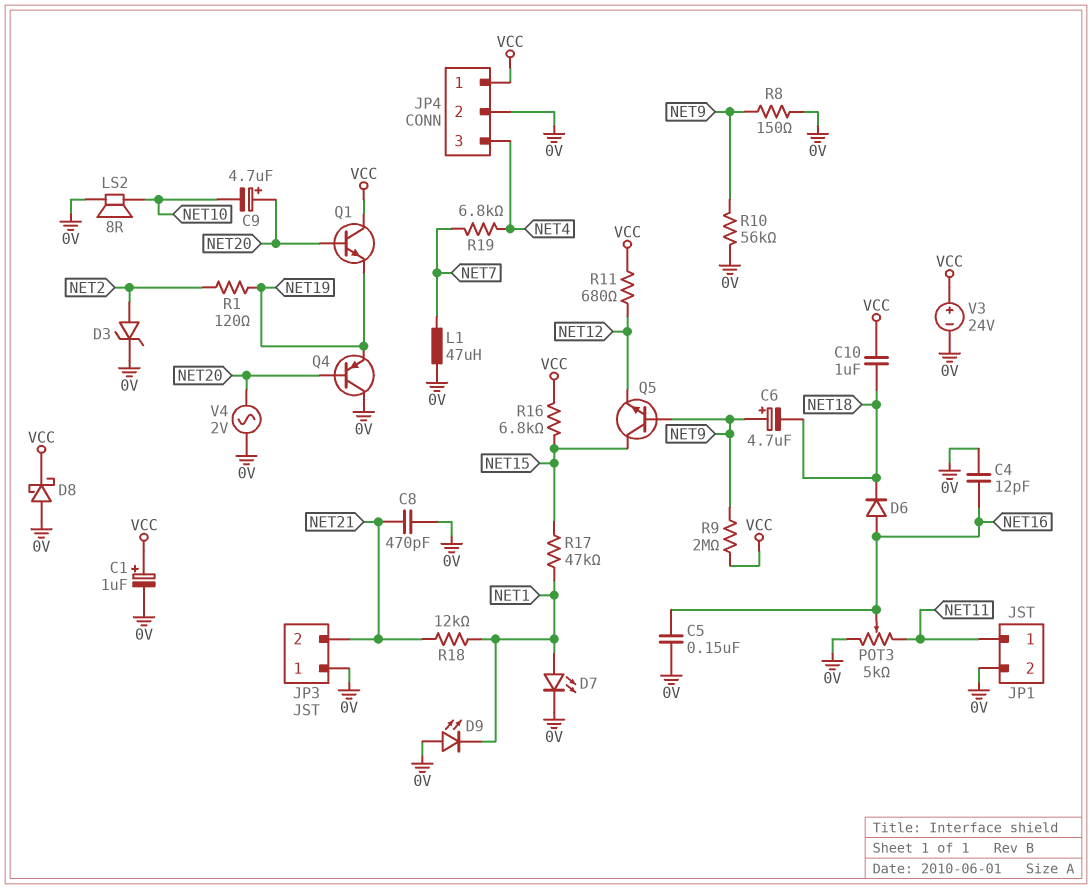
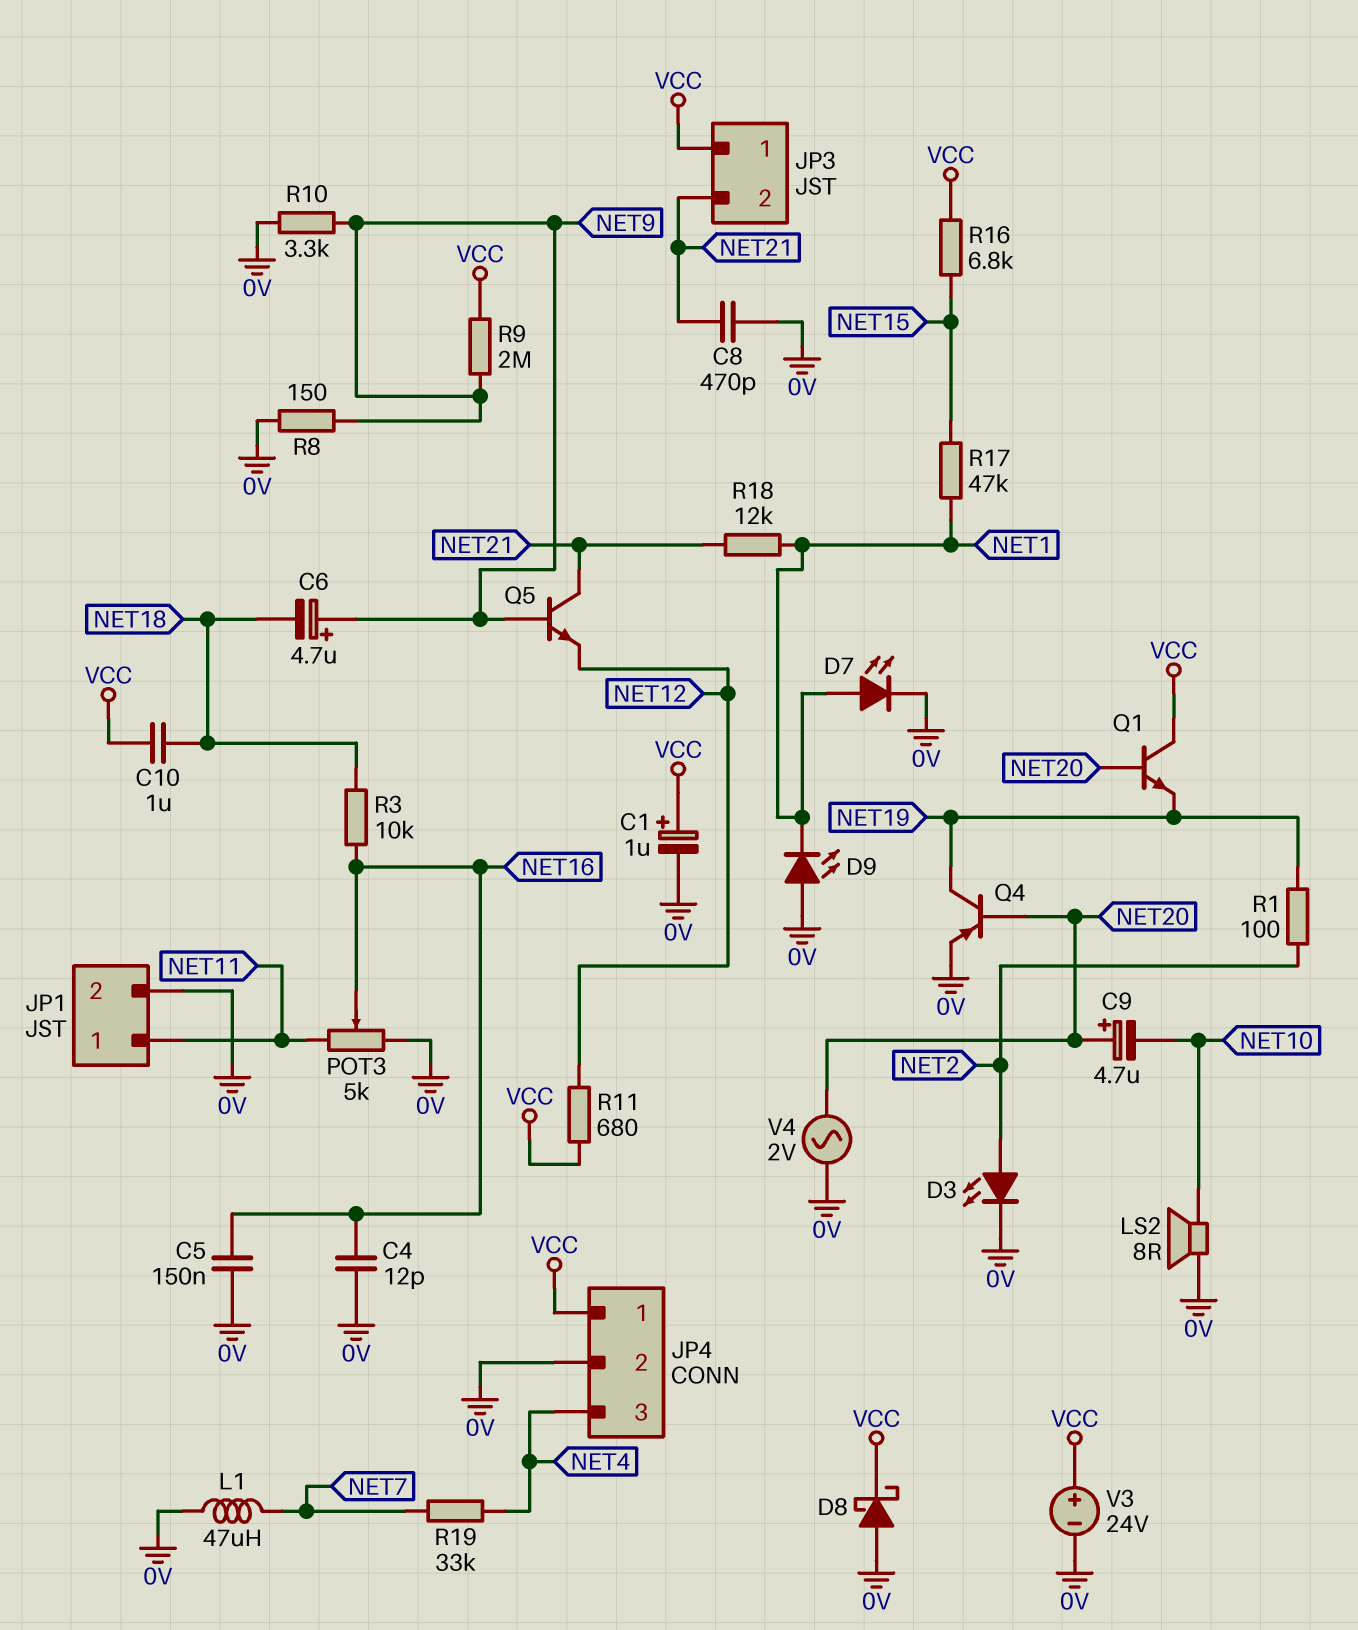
D3: zener (A NET2, K 0V) -> LED (A NET2, K 0V)
D6: diode (A NET16, K NET18) -> none
JP3 pin 1: 0V -> VCC
Q4: PNP (B NET20, C 0V, E NET19) -> PNP (B NET20, C NET19, E 0V)
Q5: NPN (B NET9, C NET15, E NET12) -> NPN (B NET9, C NET21, E NET12)
R1: 120 (NET2, NET19) -> 100 (NET2, NET19)
R3: none -> 10k (NET16, NET18)
R10: 56k (0V, NET9) -> 3.3k (0V, NET9)
R19: 6.8k (NET4, NET7) -> 33k (NET4, NET7)

